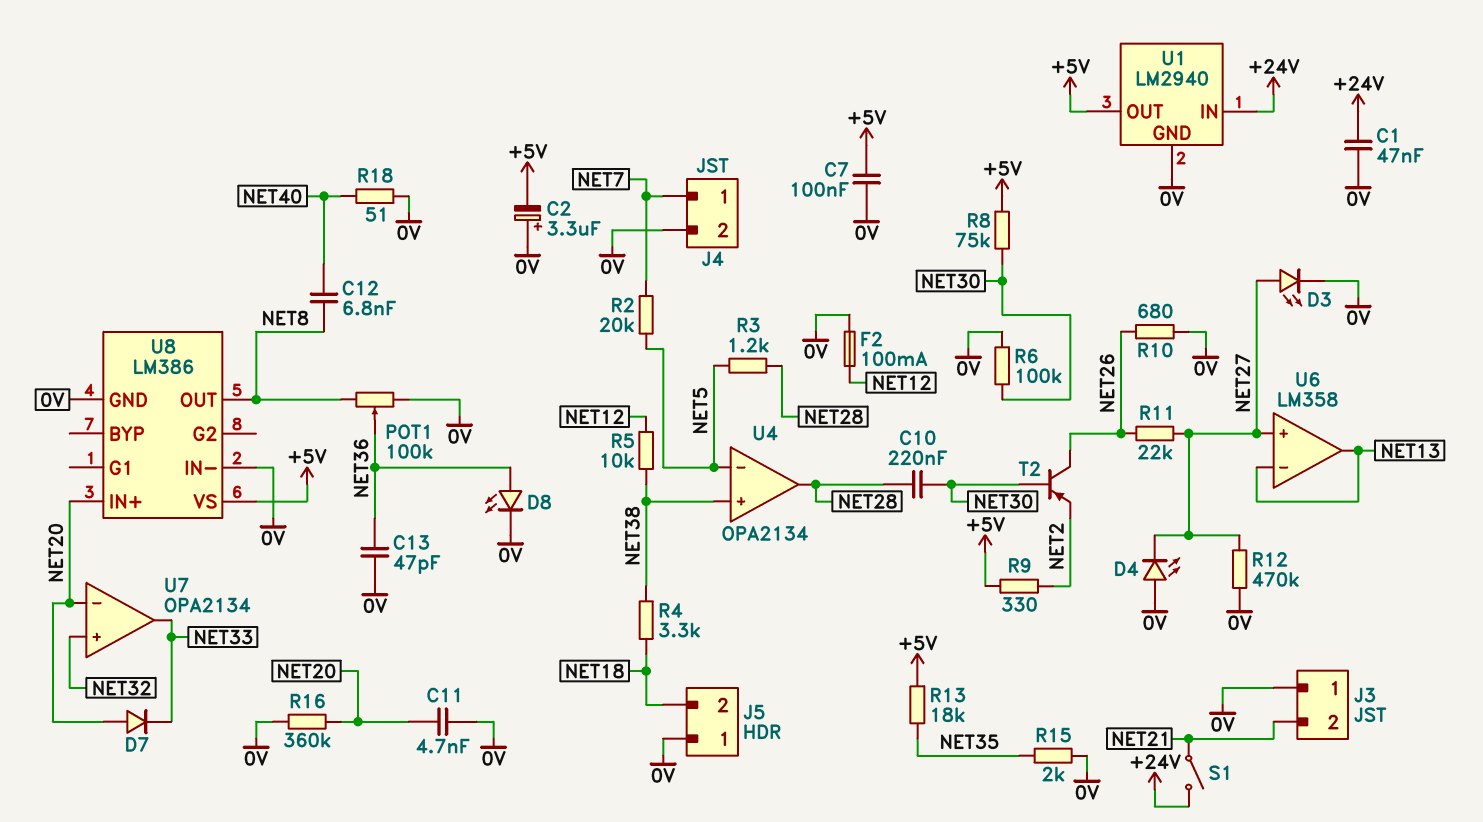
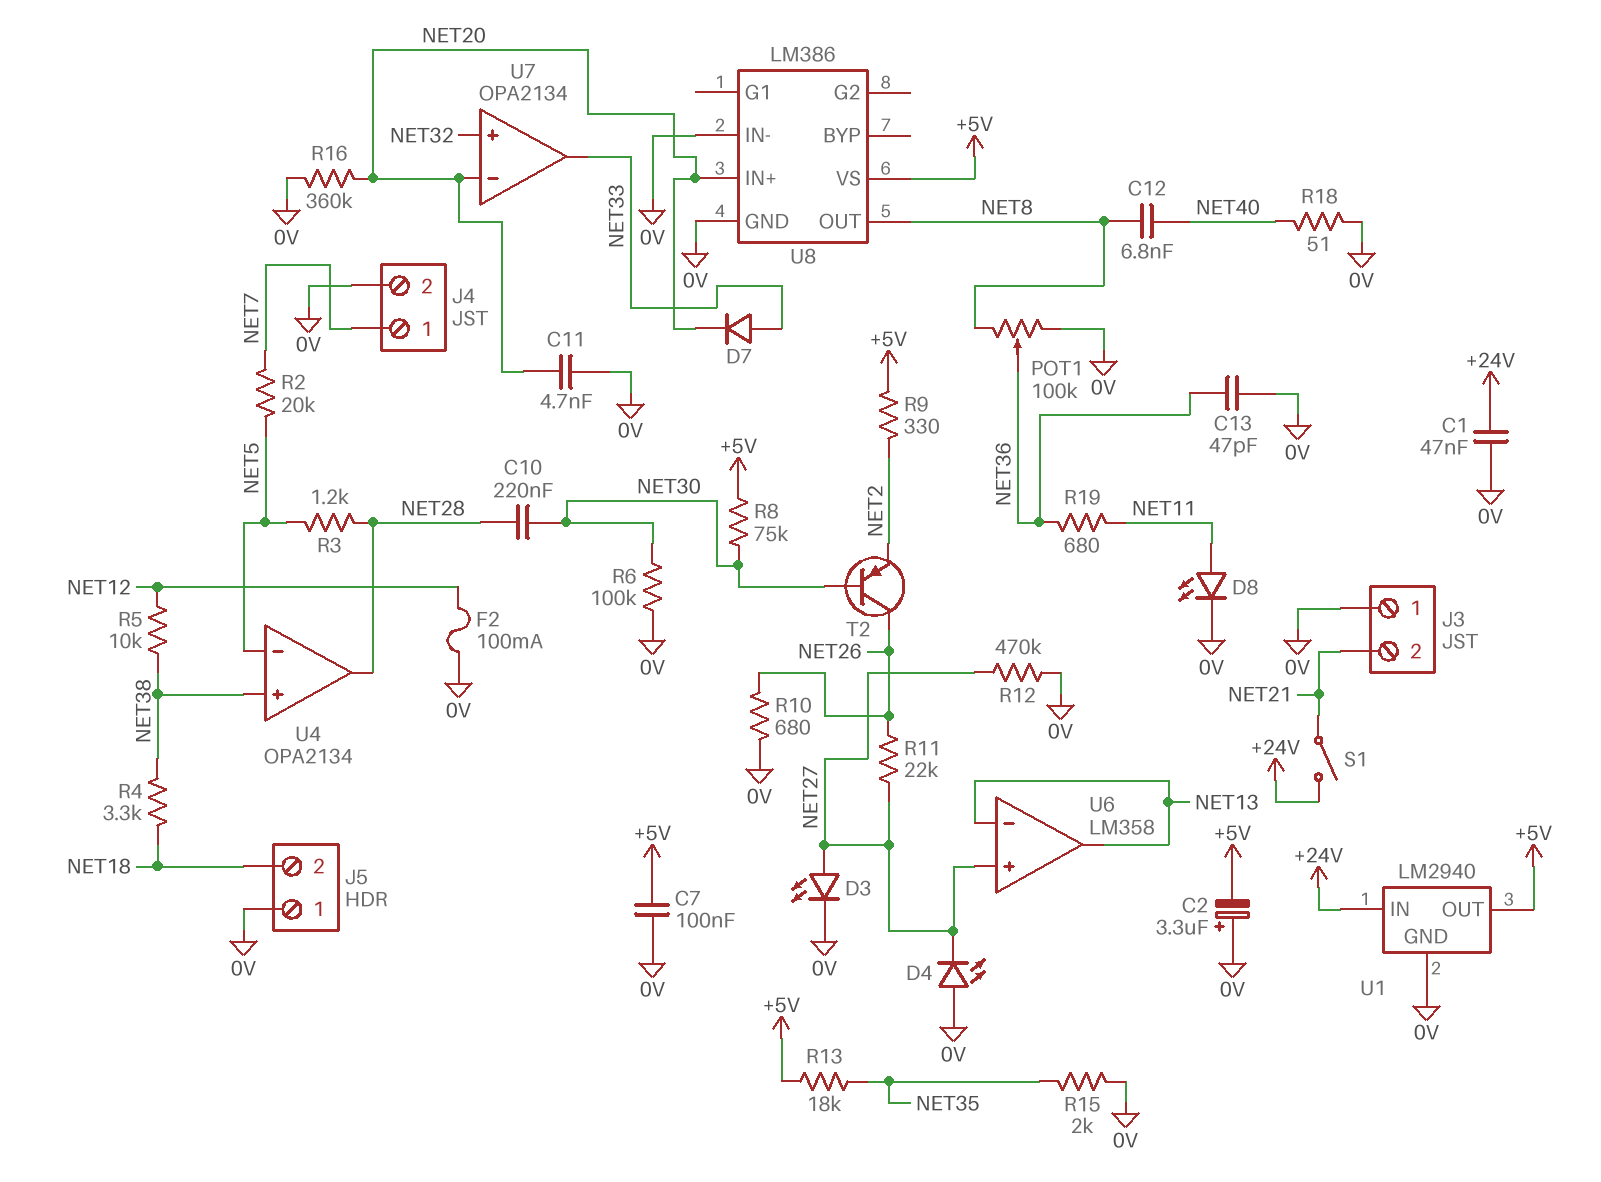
D7: diode (A NET20, K NET33) -> diode (A NET33, K NET20)
D8: LED (A NET36, K 0V) -> LED (A NET11, K 0V)
R19: none -> 680 (NET11, NET36)

